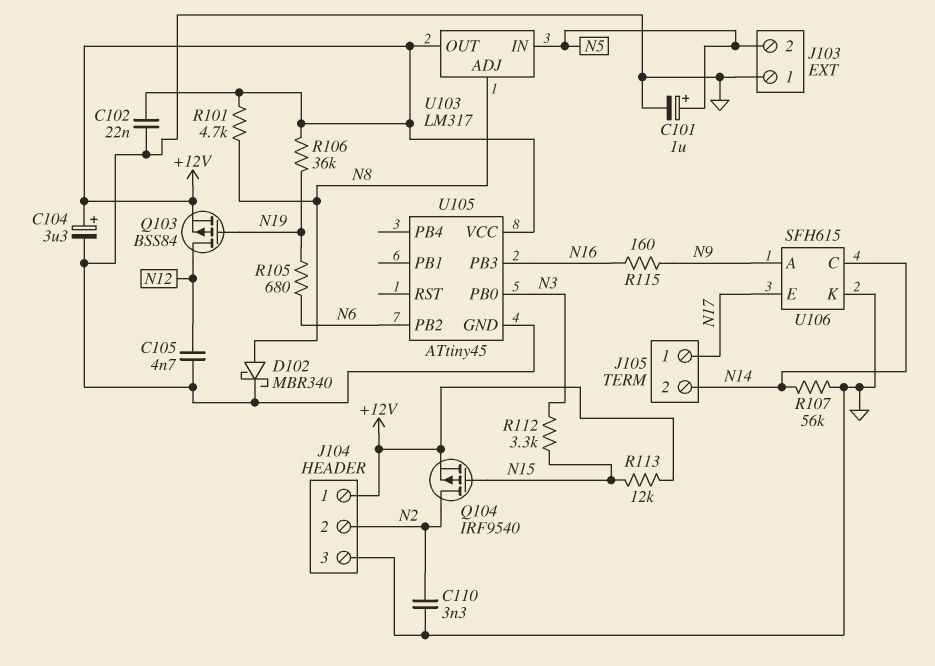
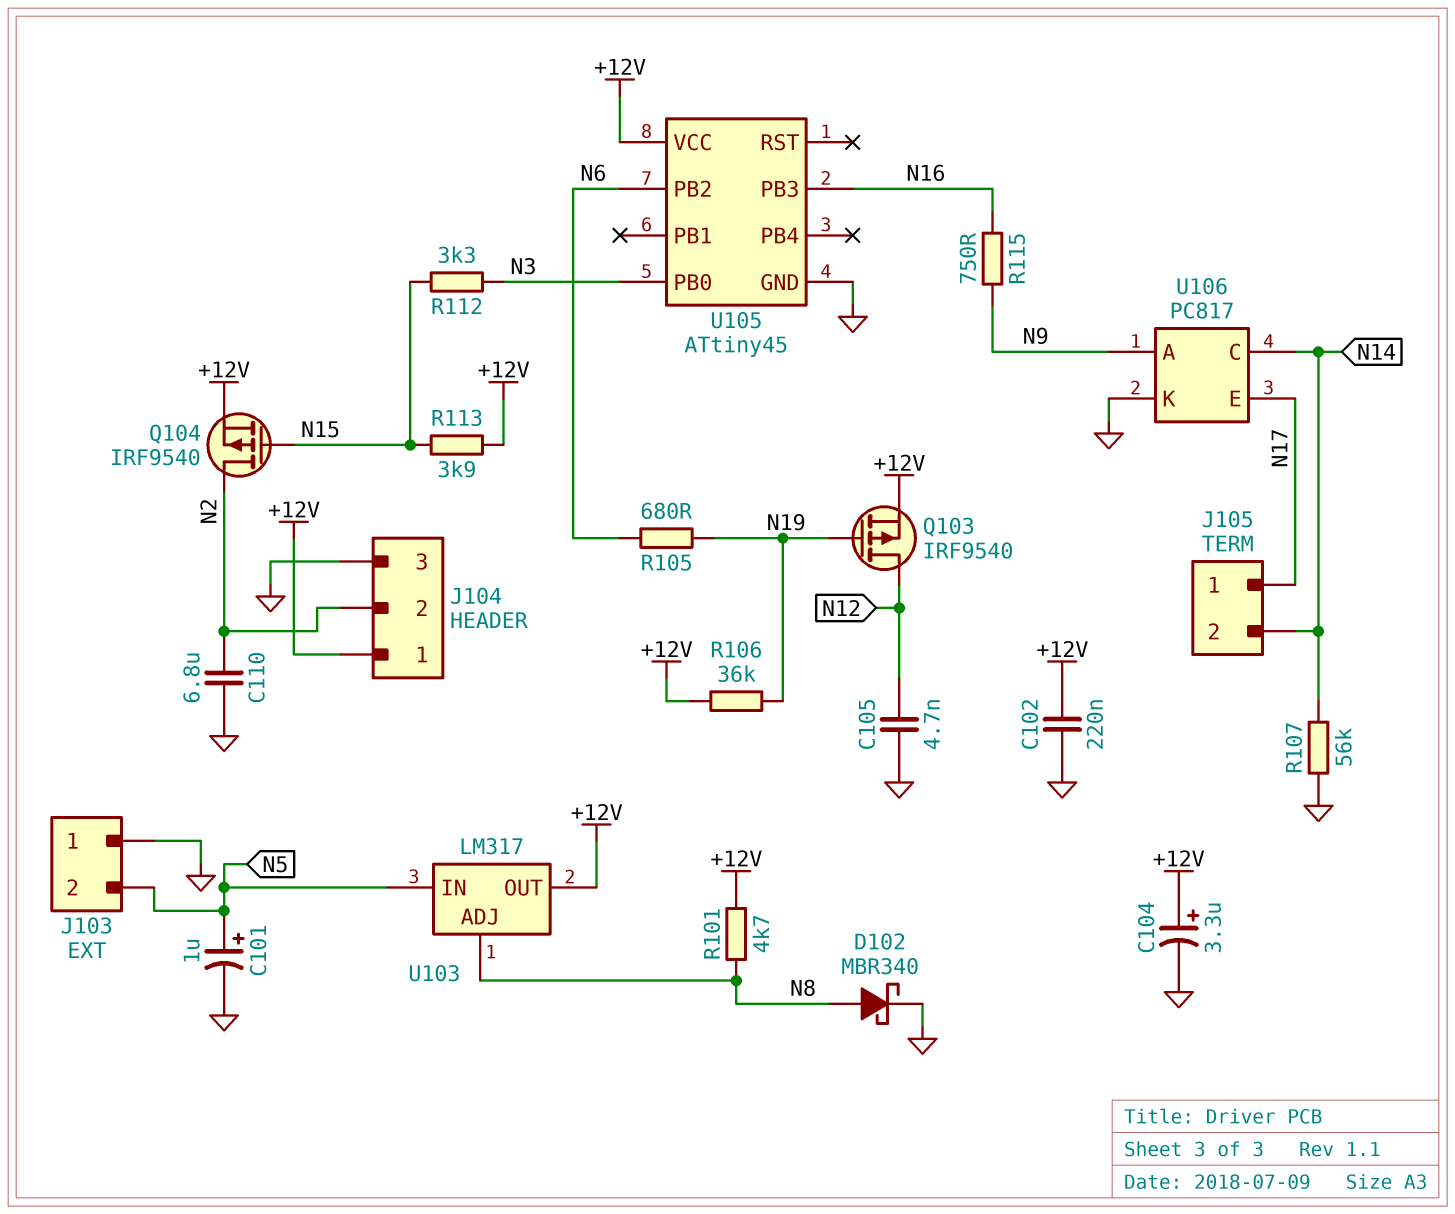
C102: 22nF (+12V, GND) -> 220nF (+12V, GND)
C110: 3.3nF (GND, N2) -> 6.8uF (GND, N2)
Q103: PMOS BSS84 (G N19, D N12, S +12V) -> PMOS IRF9540 (G N19, D N12, S +12V)
R113: 12k (+12V, N15) -> 3.9k (+12V, N15)
R115: 160 (N9, N16) -> 750 (N9, N16)
U106: SFH615 -> PC817

